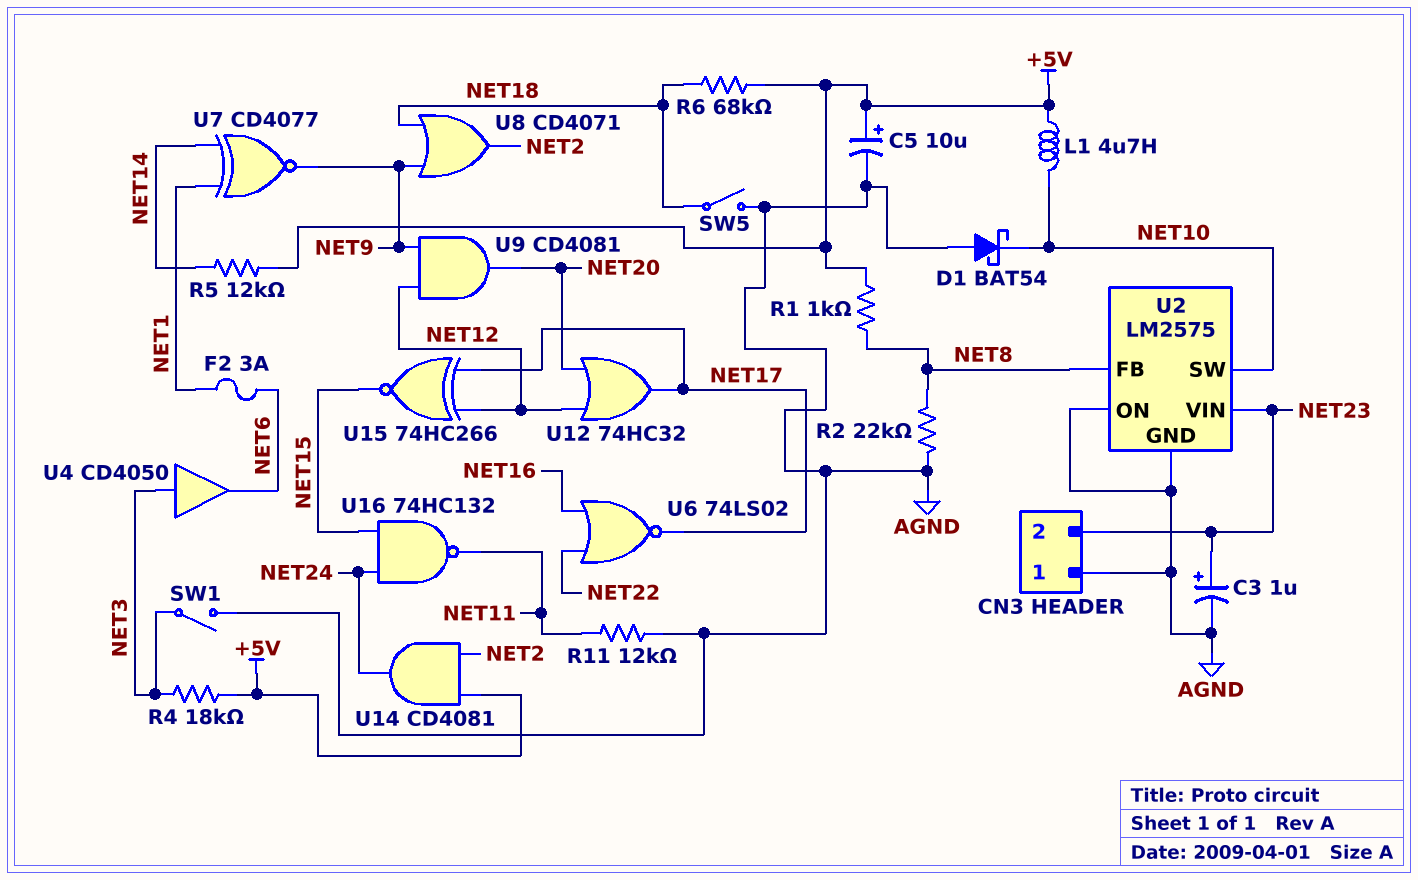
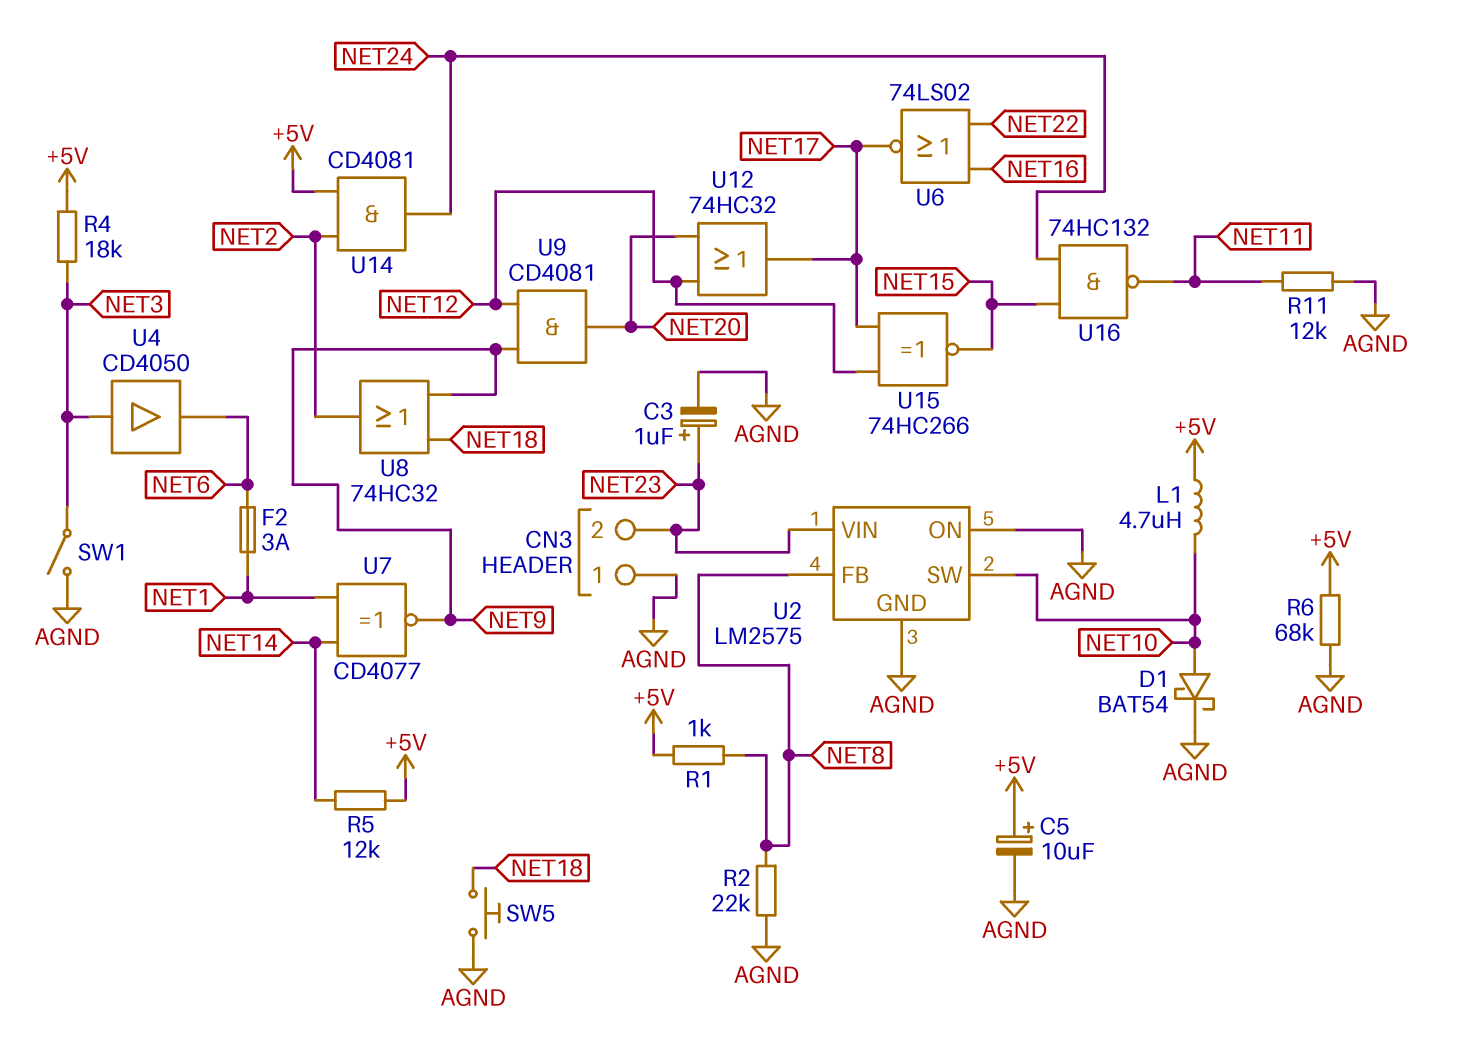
D1: schottky BAT54 (A AGND, K NET10) -> schottky BAT54 (A NET10, K AGND)
R6: 68k (+5V, NET18) -> 68k (+5V, AGND)
SW5: switch (AGND, NET18) -> button (AGND, NET18)
U8: OR CD4071 (in NET9, in NET18, out NET2) -> OR 74HC32 (in NET9, in NET18, out NET2)

